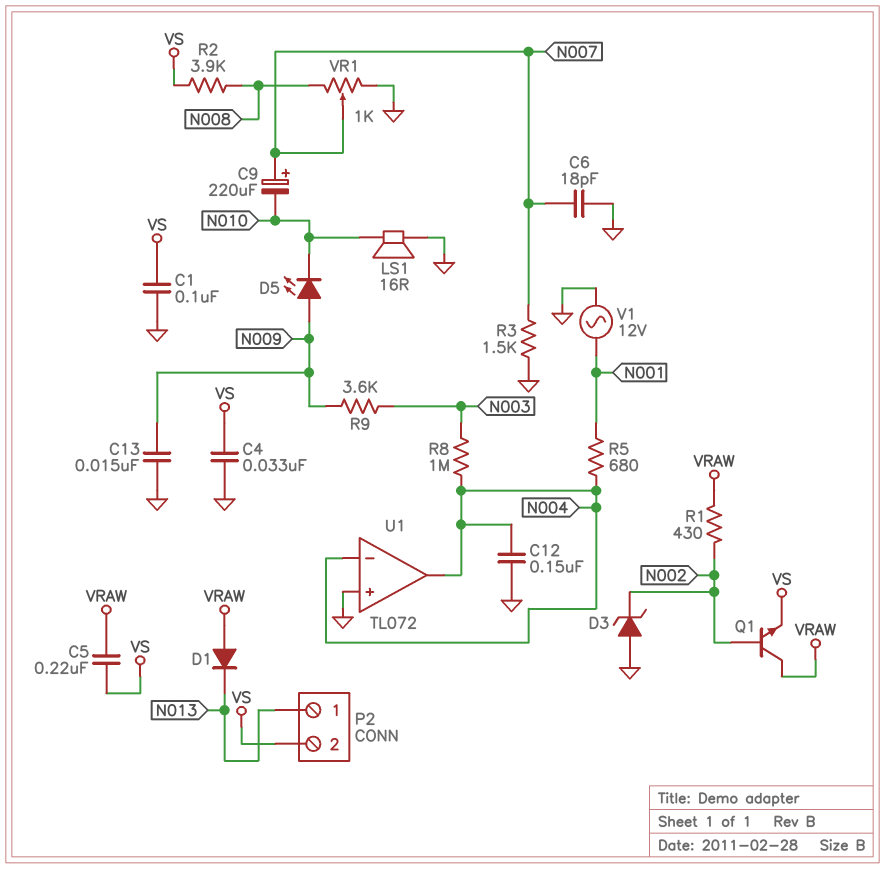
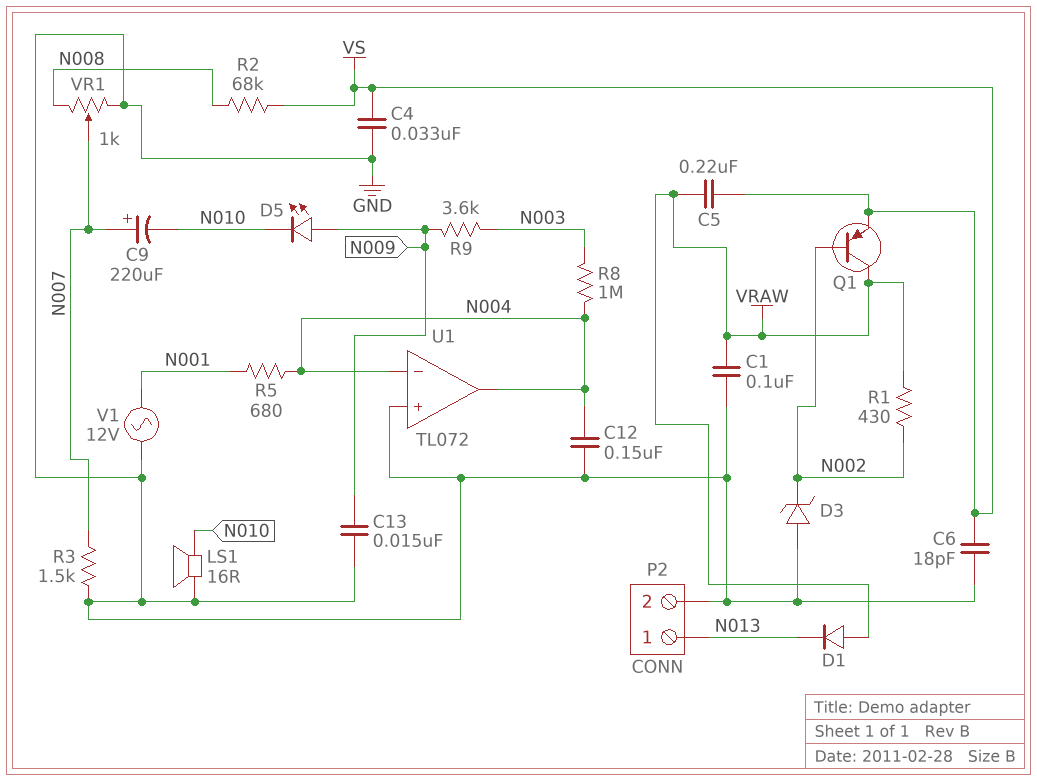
C1: 100nF (GND, VS) -> 100nF (GND, VRAW)
C6: 18pF (GND, N007) -> 18pF (GND, VS)
P2 pin 2: VS -> GND
Q1: NPN (B N002, C VRAW, E VS) -> PNP (B N002, C VRAW, E VS)
R2: 3.9k (N008, VS) -> 68k (N008, VS)

